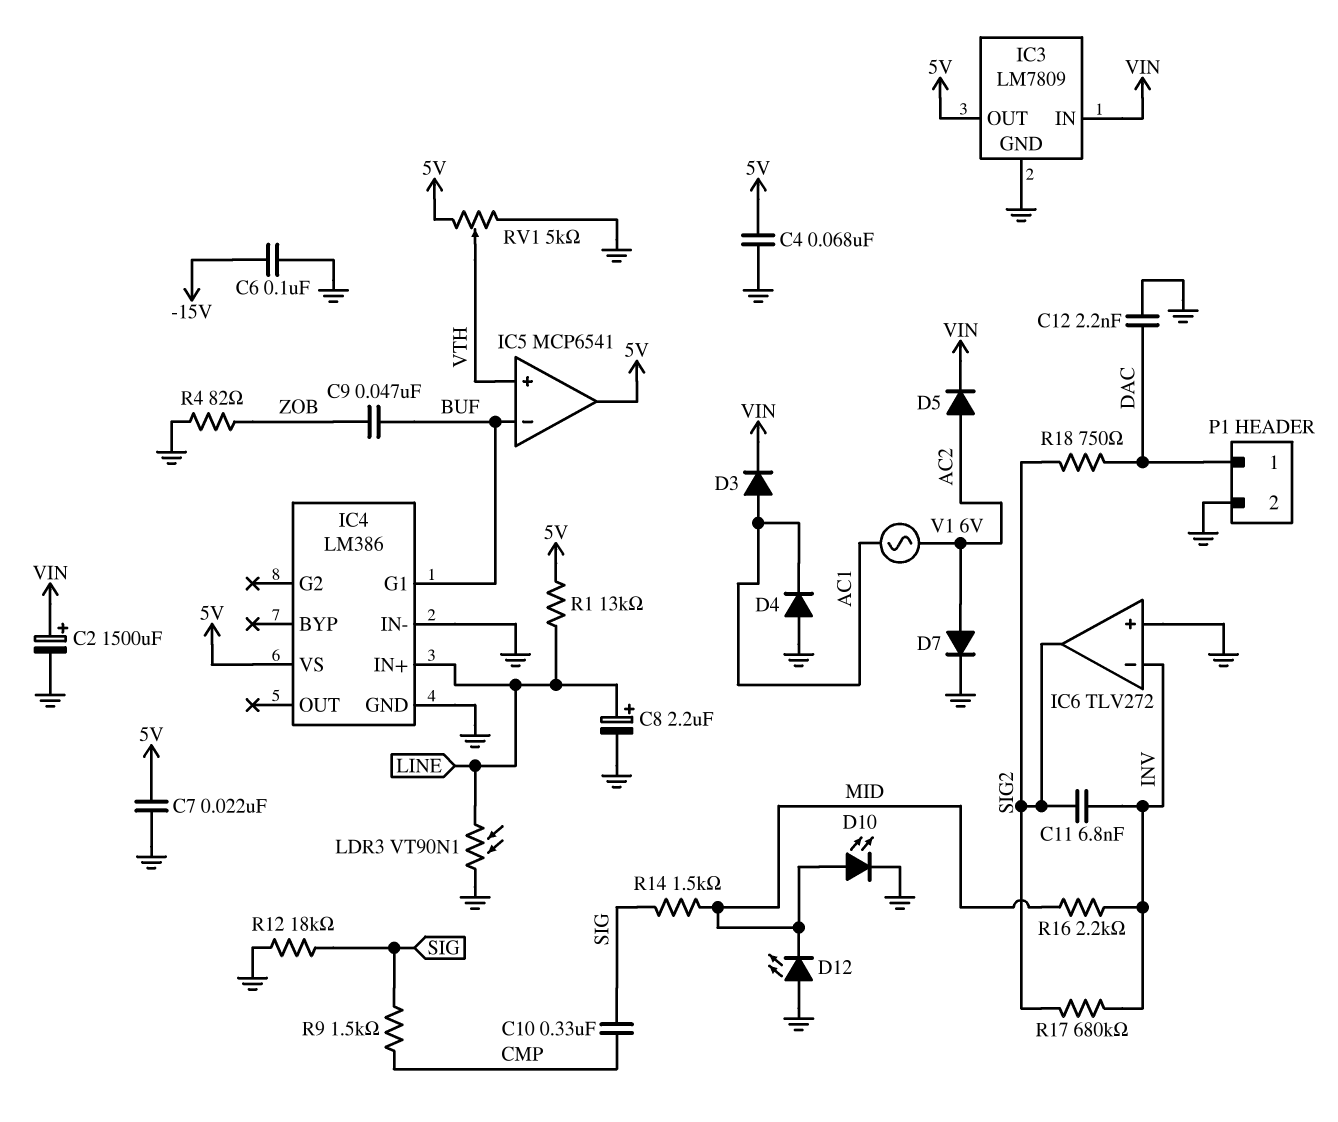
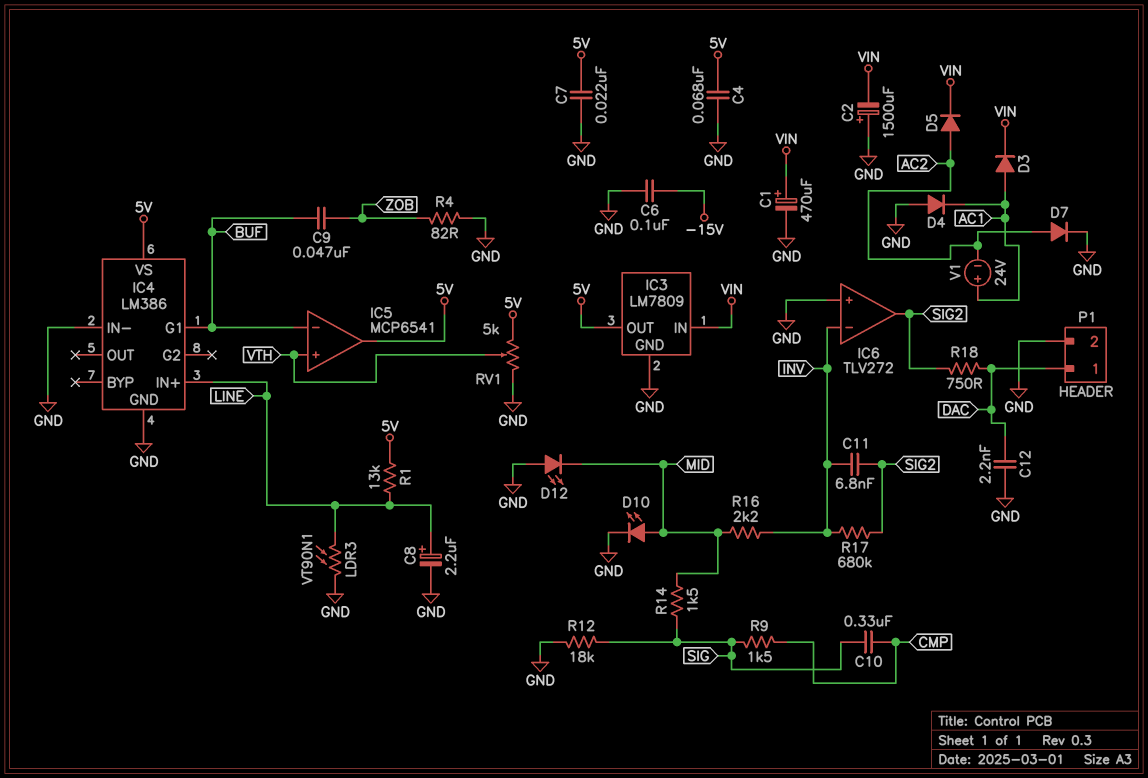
C1: none -> 470uF (plus VIN, minus GND)
C2: 1500uF (plus VIN, minus GND) -> 1500uF (plus GND, minus VIN)
V1: AC 6V (AC1, AC2) -> 24V (plus AC1, minus AC2)

